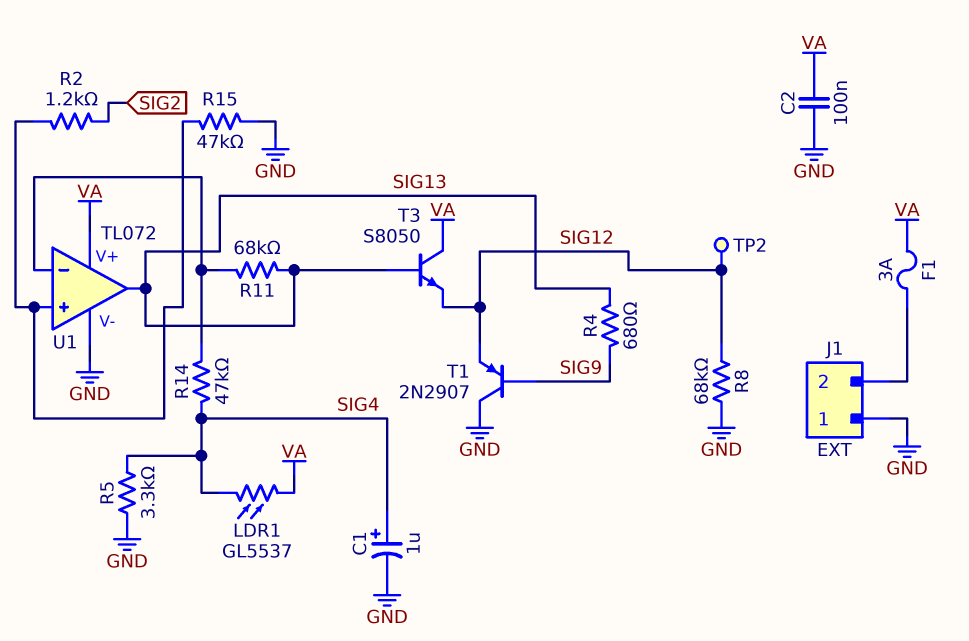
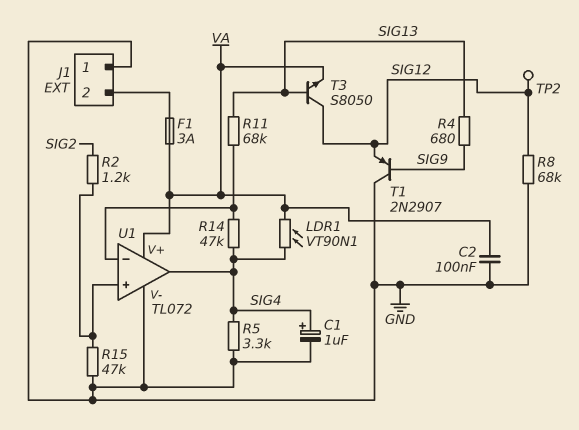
LDR1: GL5537 (SIG4, VA) -> VT90N1 (SIG4, VA)
T3: NPN S8050 (B SIG13, C VA, E SIG12) -> NPN S8050 (B SIG13, C SIG12, E VA)
U1 pin out: SIG13 -> SIG4

